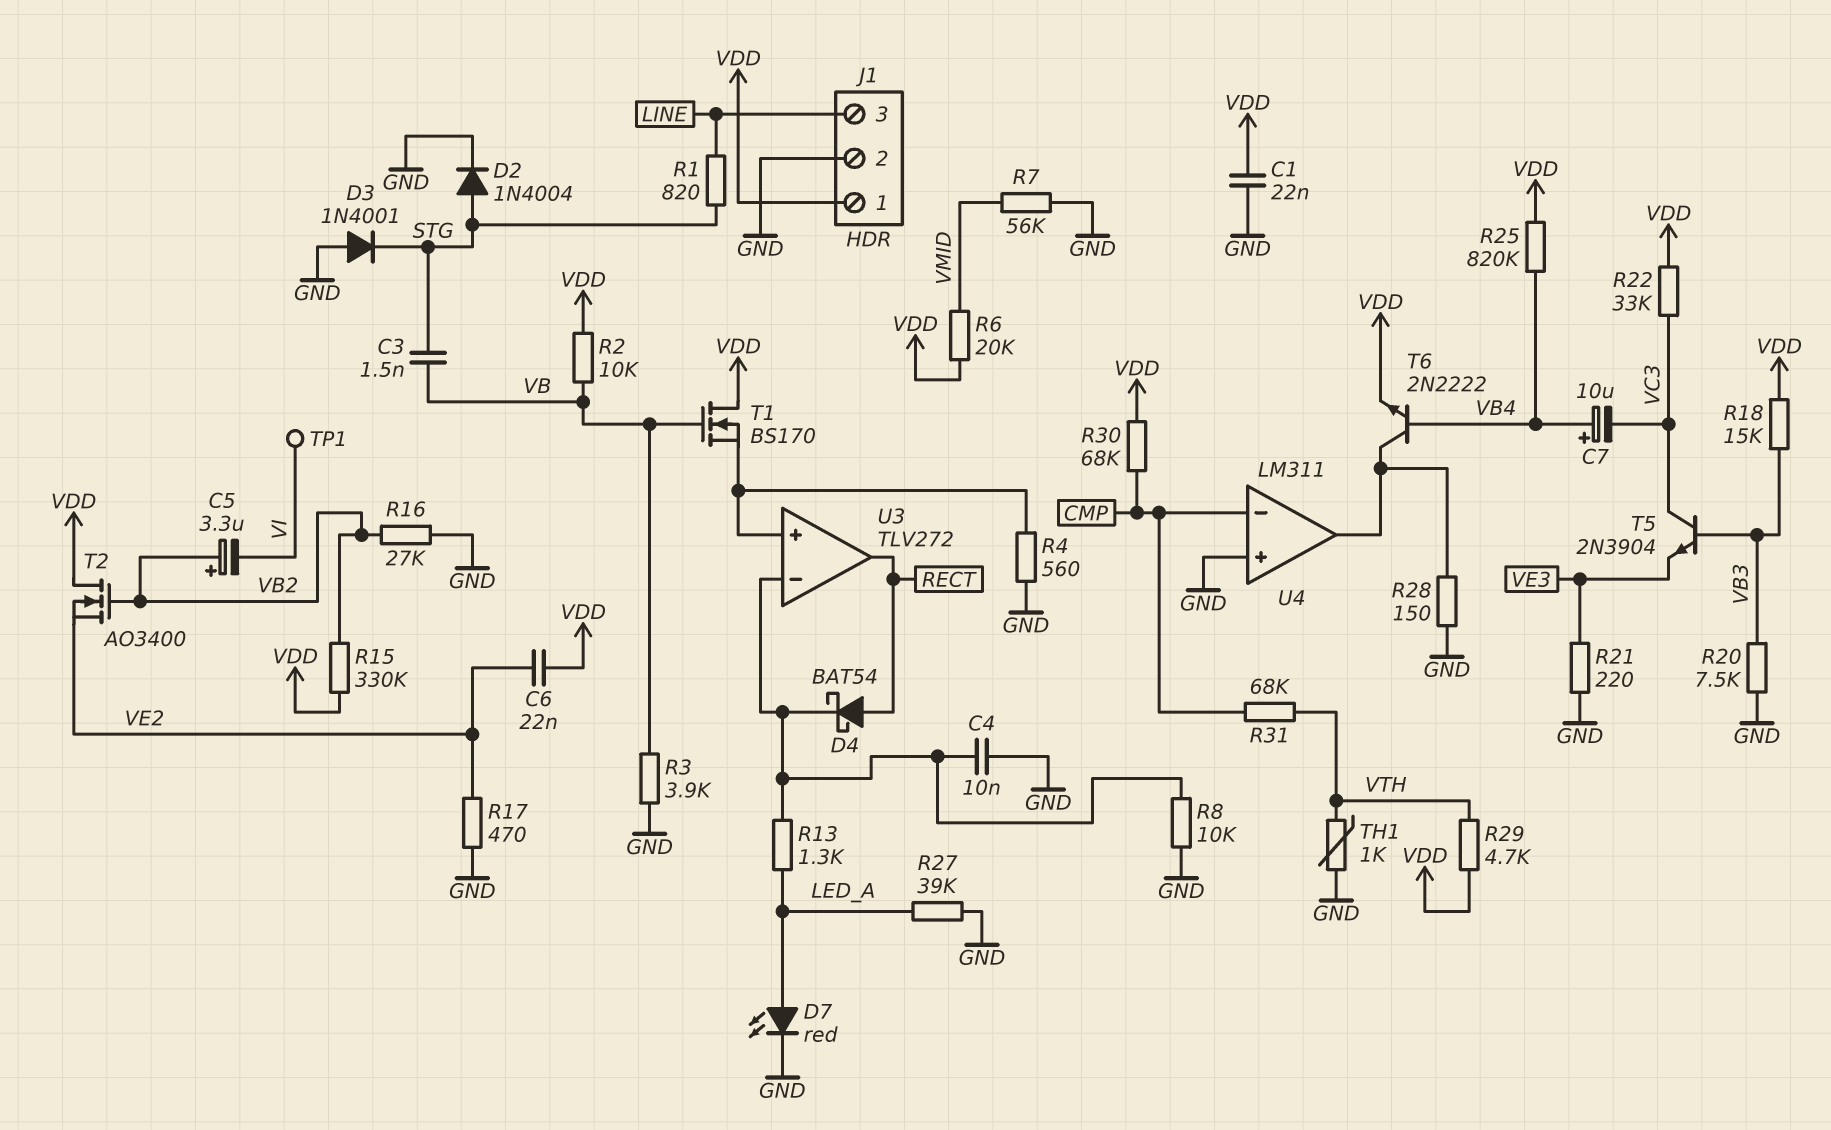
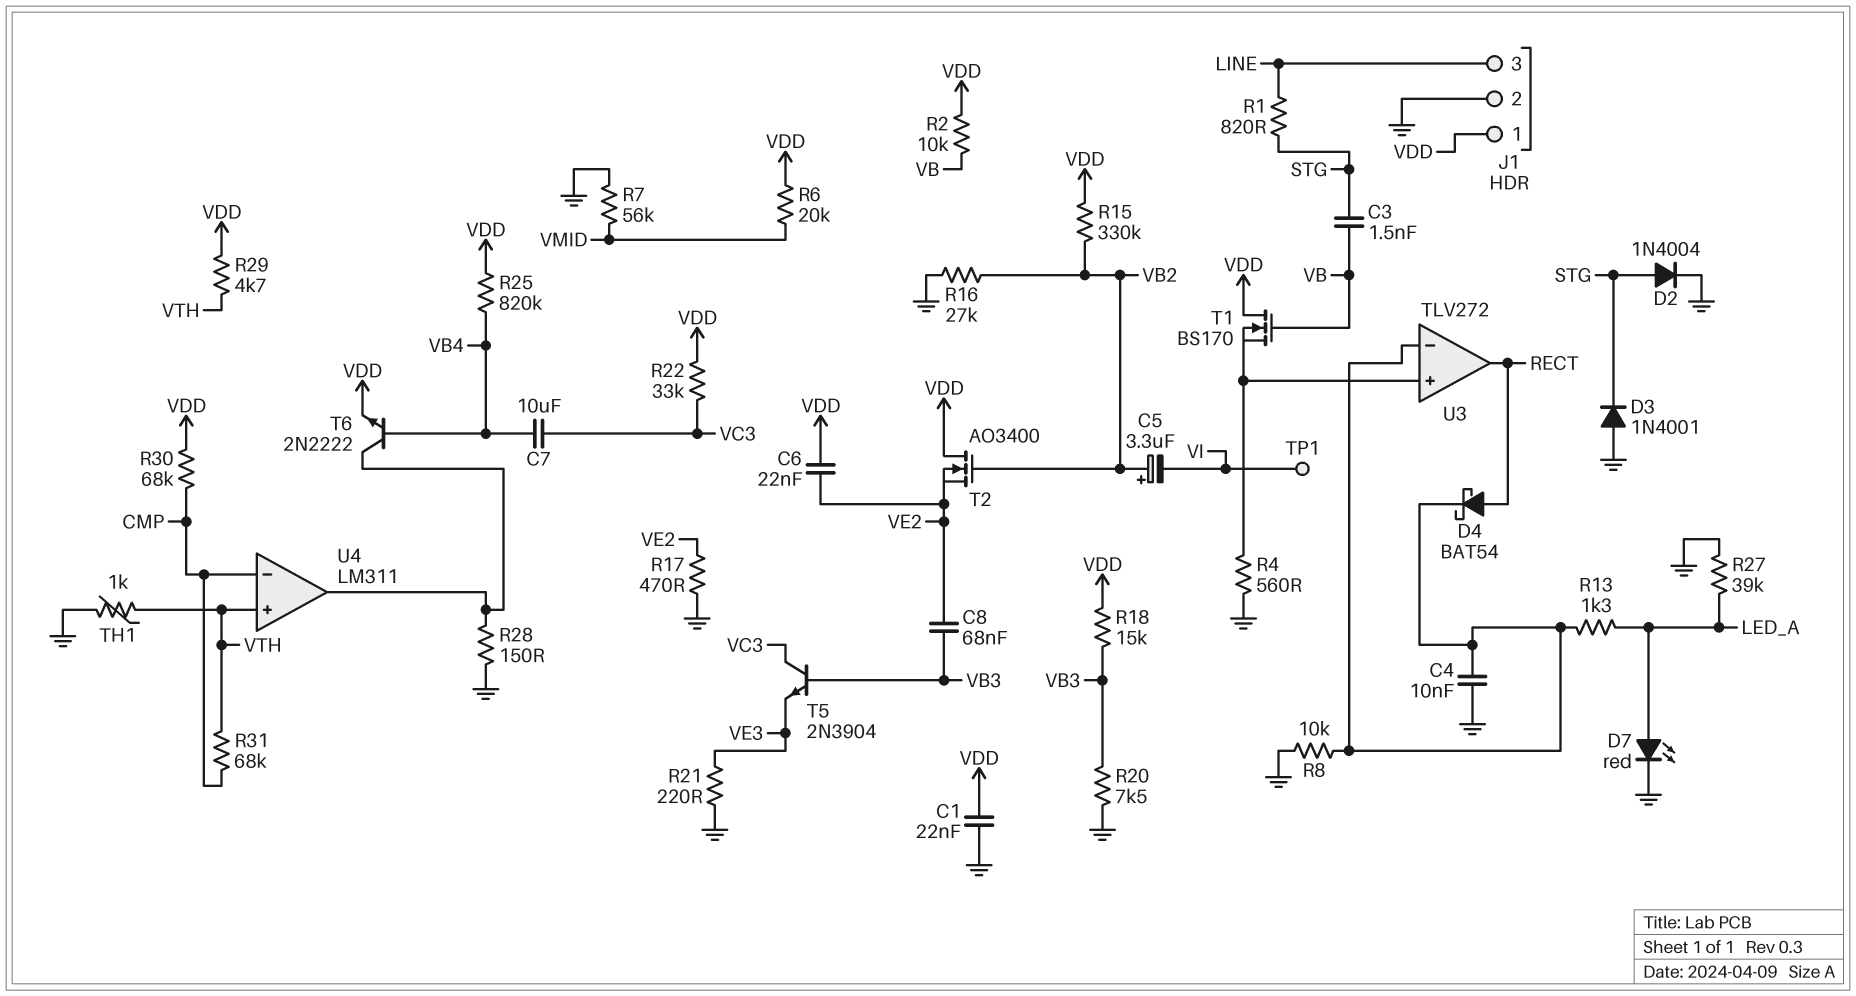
C7: 10uF (plus VB4, minus VC3) -> 10uF (VB4, VC3)
C8: none -> 68nF (VB3, VE2)
R3: 3.9k (GND, VB) -> none
U4 pin in+: GND -> VTH

